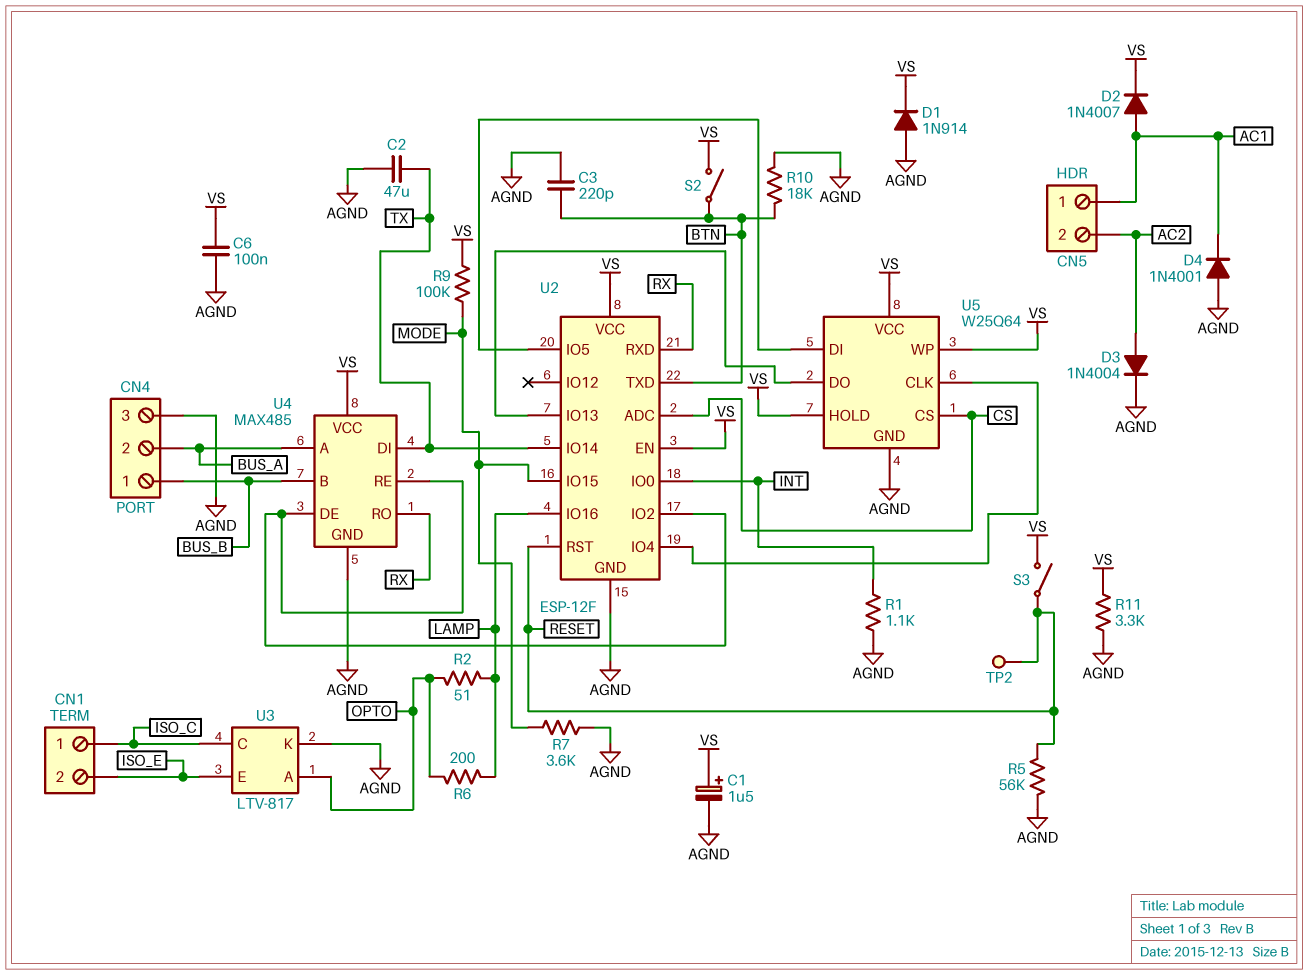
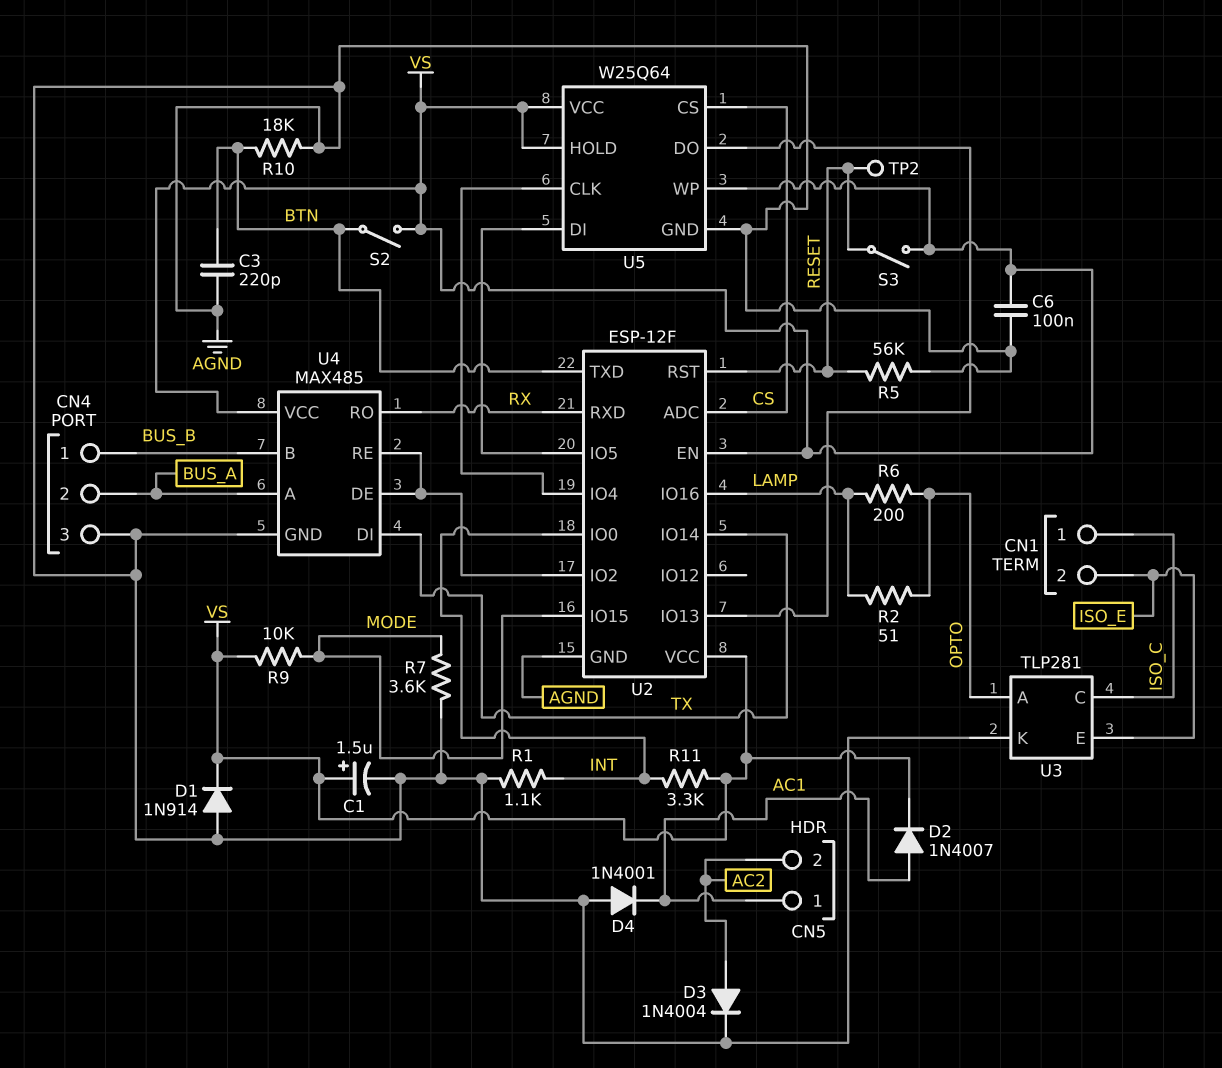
C2: 47uF (AGND, TX) -> none
R9: 100k (MODE, VS) -> 10k (MODE, VS)
R11: 3.3k (AGND, VS) -> 3.3k (INT, VS)
U3: LTV-817 -> TLP281

